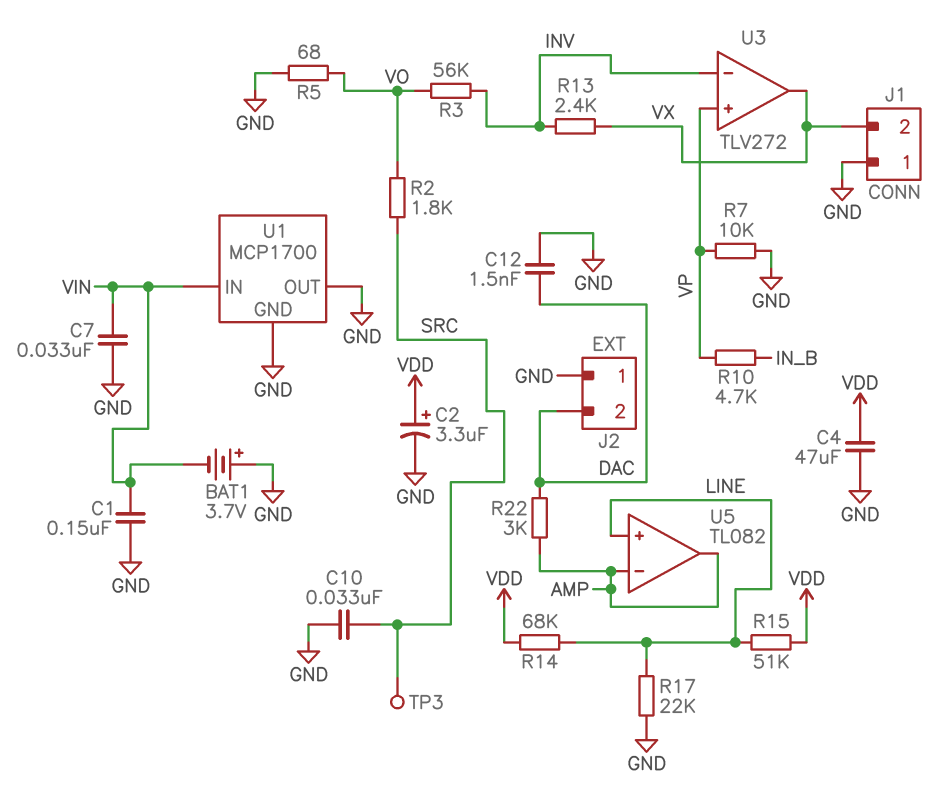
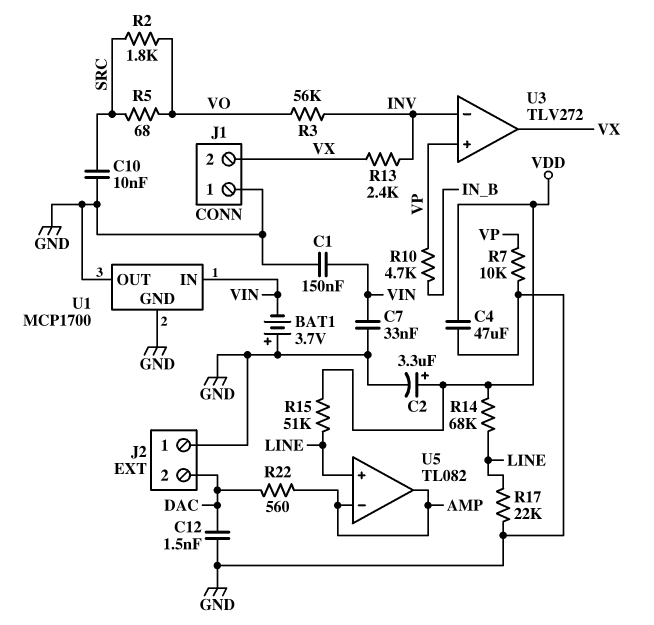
C10: 33nF (GND, SRC) -> 10nF (GND, SRC)
R5: 68 (GND, VO) -> 68 (SRC, VO)
R22: 3k (AMP, DAC) -> 560 (AMP, DAC)
TP3: test point (SRC) -> none

